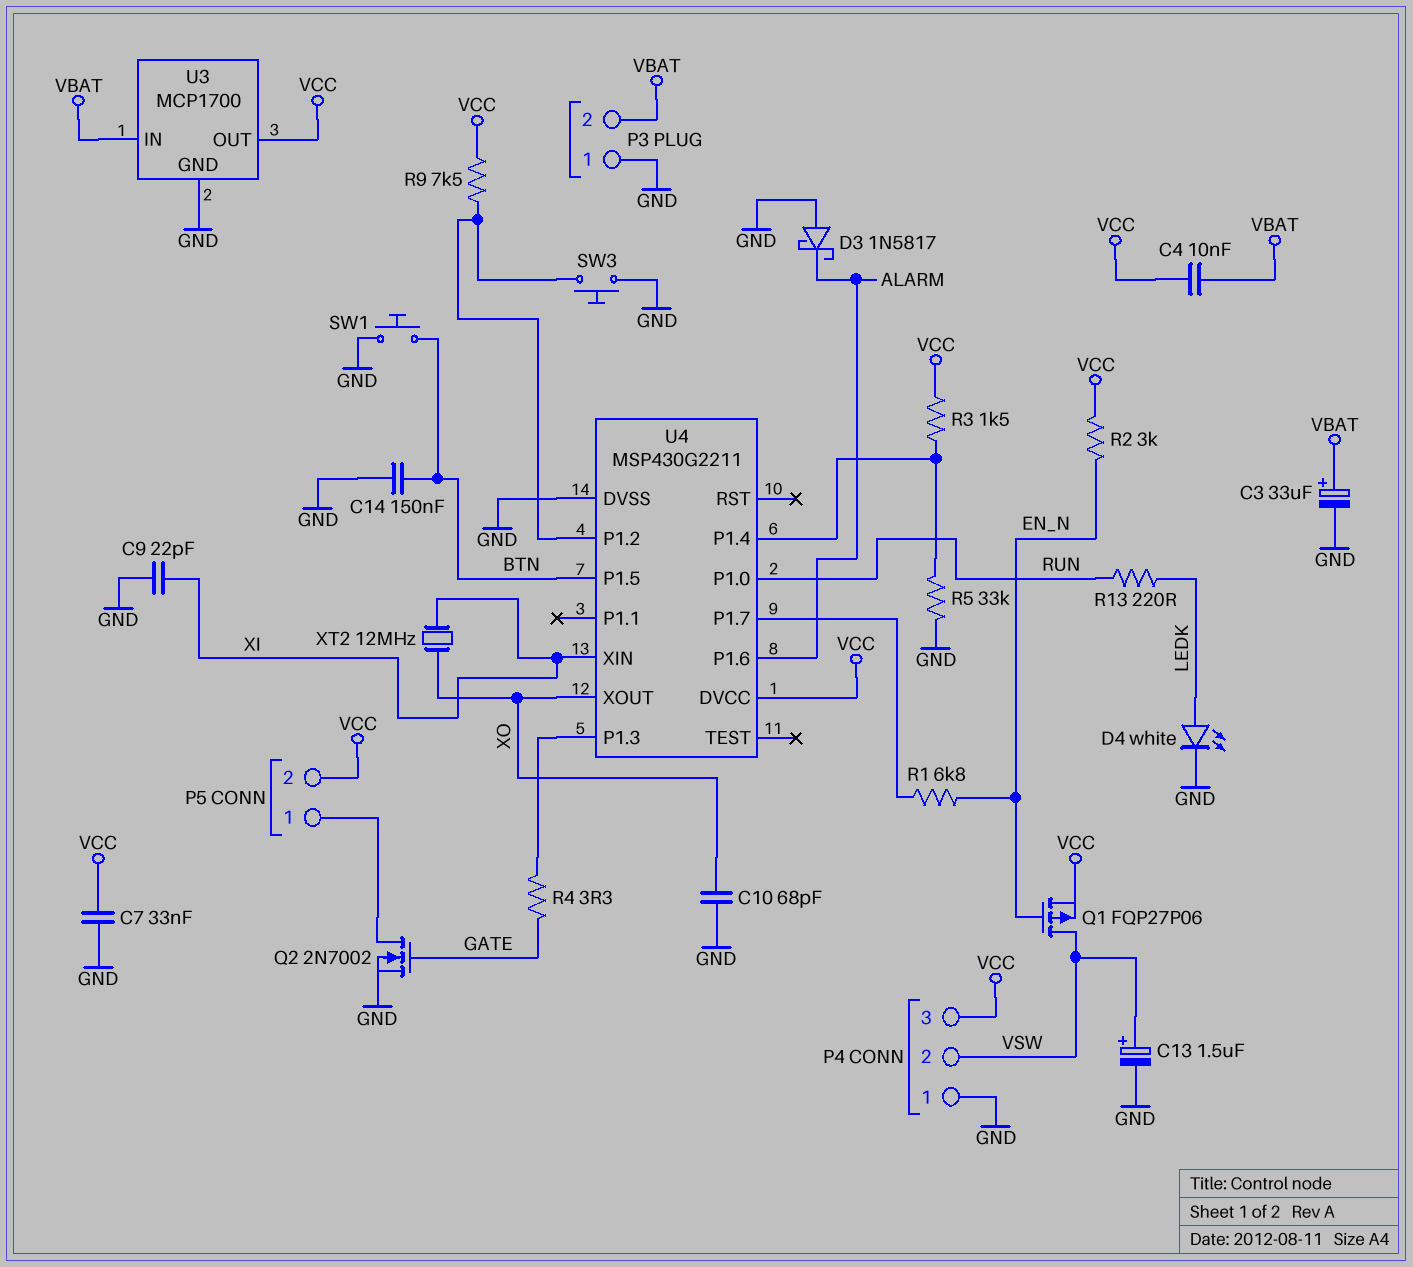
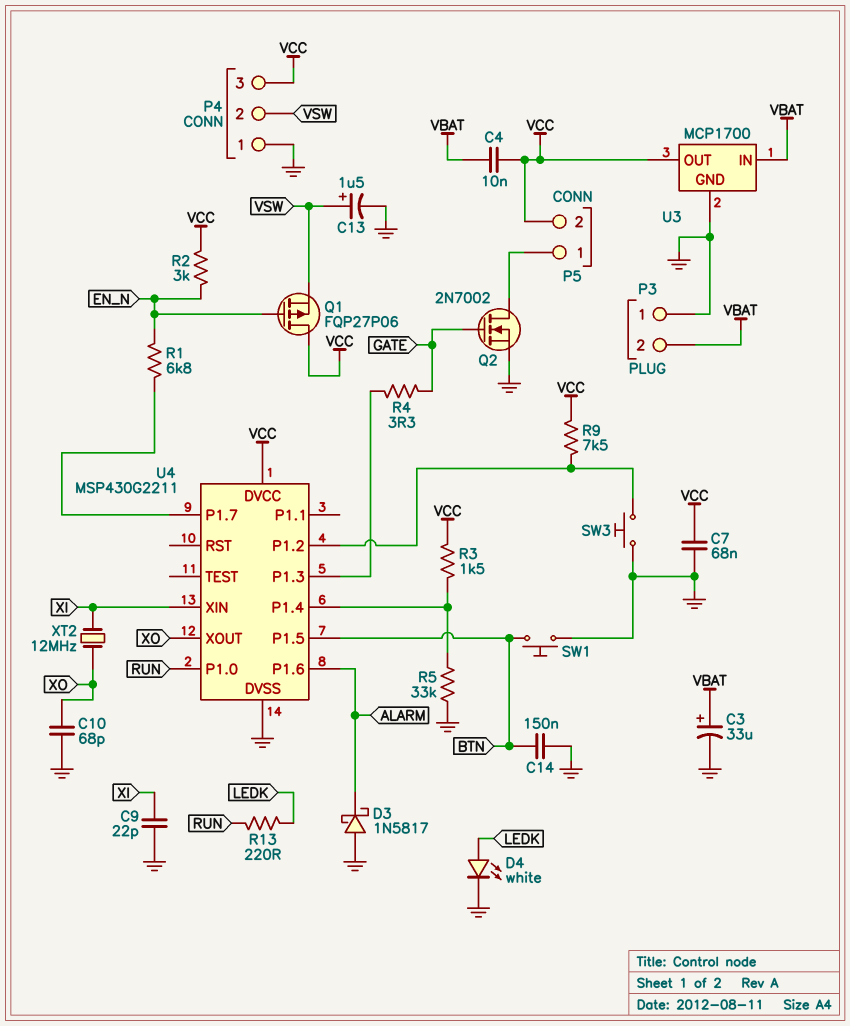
C7: 33nF (GND, VCC) -> 68nF (GND, VCC)
Q1: PMOS FQP27P06 (G EN_N, D VSW, S VCC) -> PMOS FQP27P06 (G EN_N, D VCC, S VSW)

